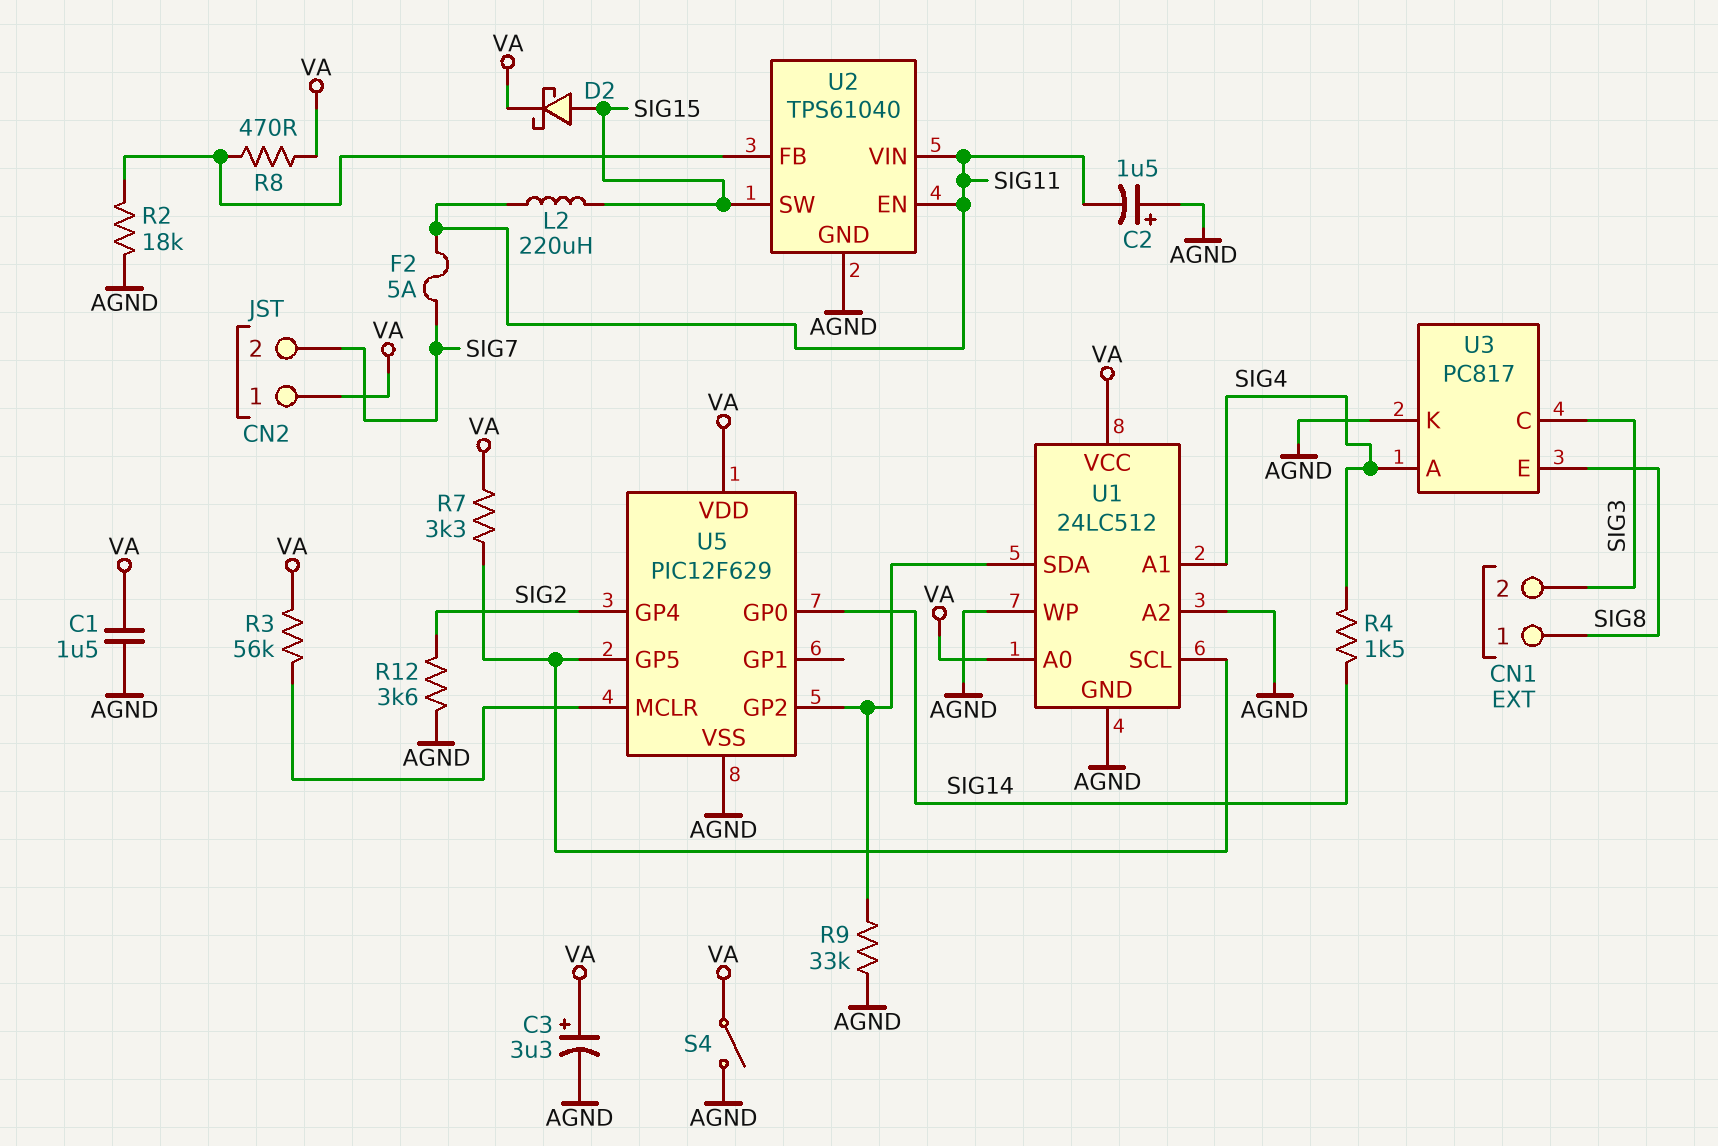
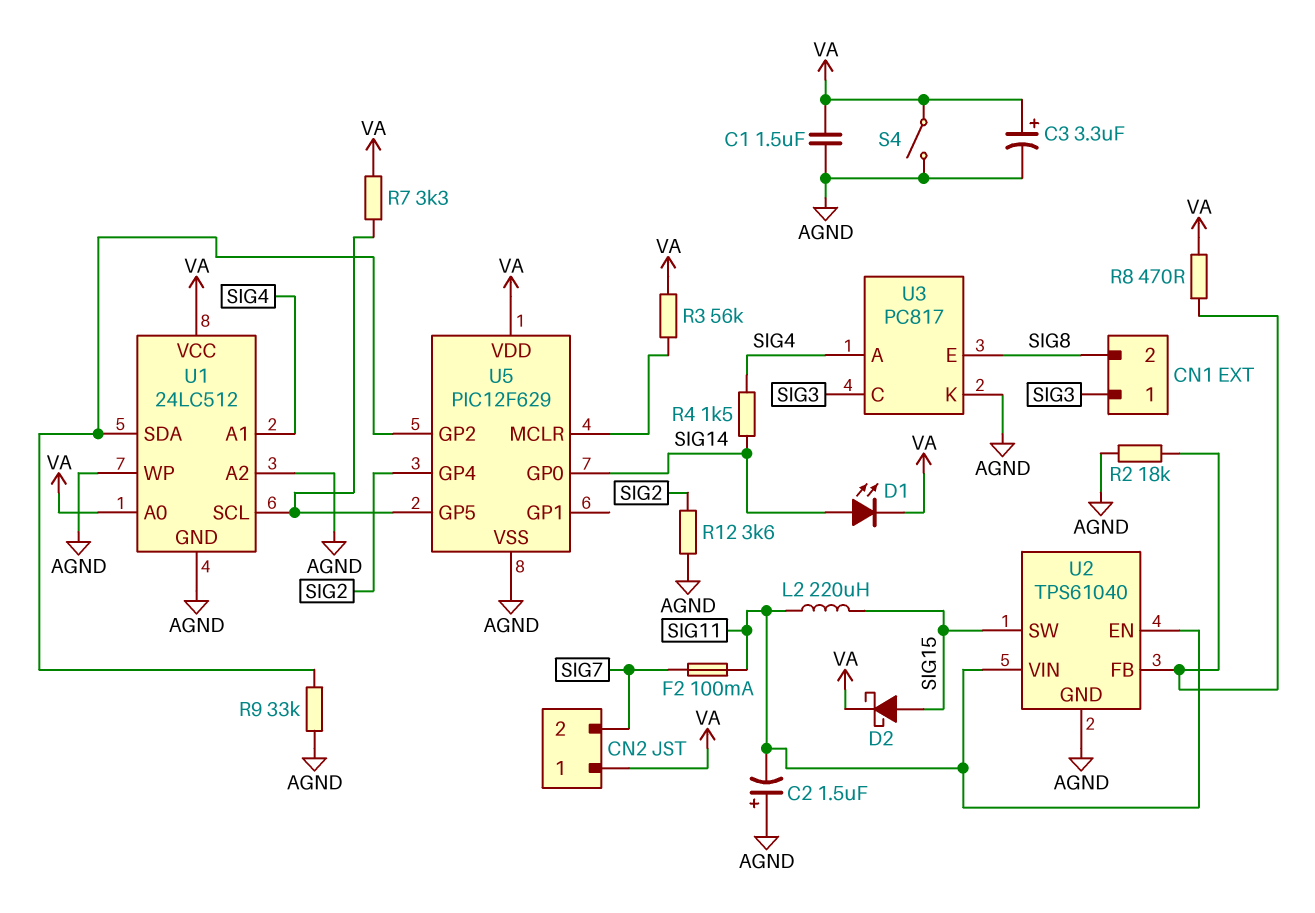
CN1 pin 1: SIG8 -> SIG3
CN1 pin 2: SIG3 -> SIG8
D1: none -> LED (A SIG14, K VA)
F2: 5A (SIG7, SIG11) -> 100mA (SIG7, SIG11)

